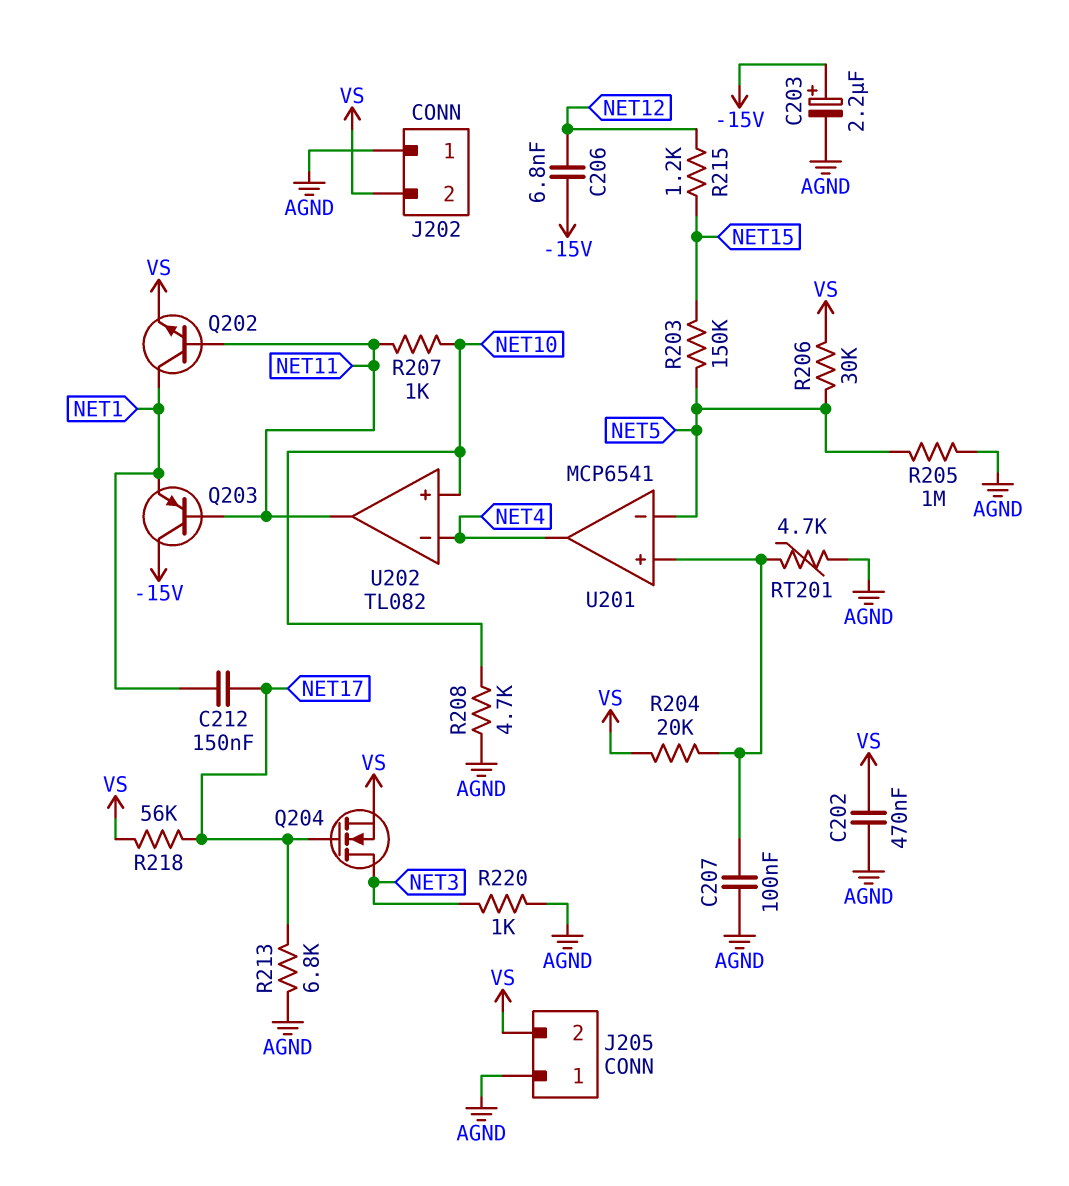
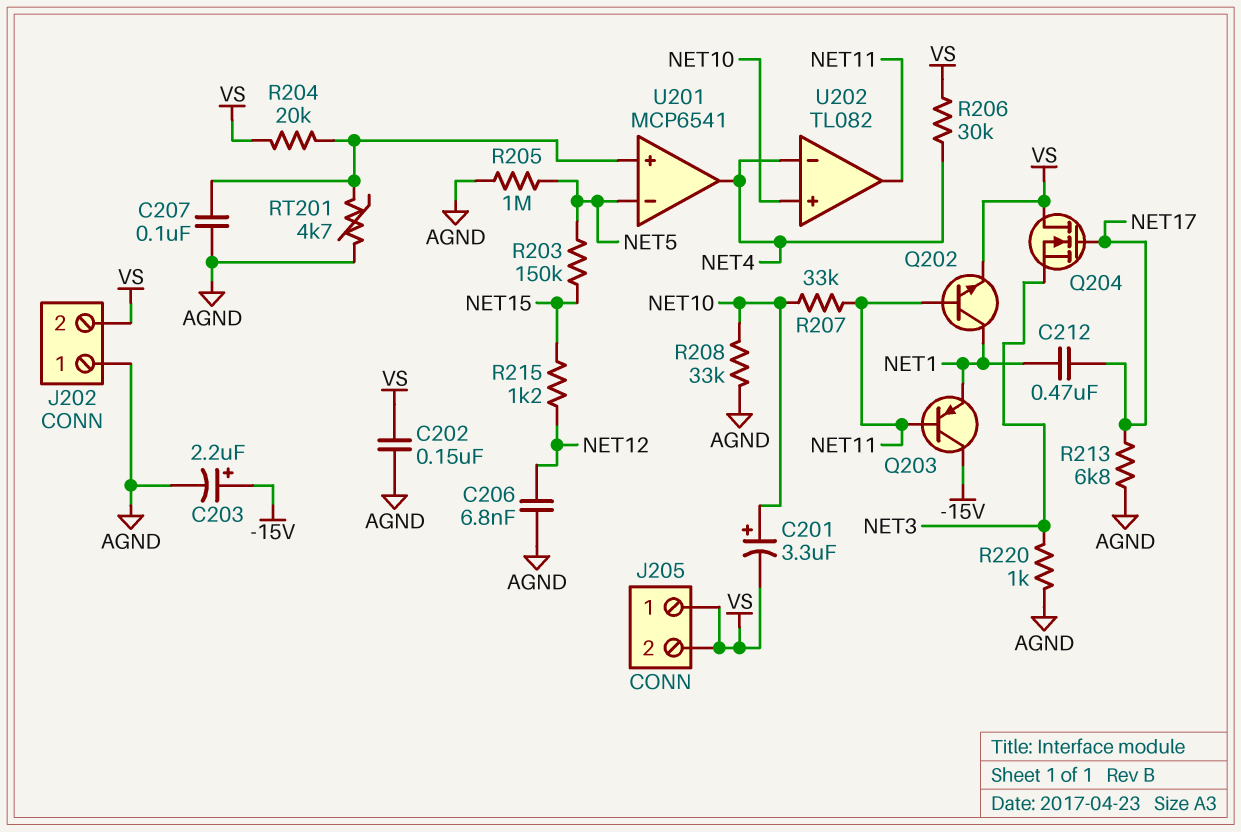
C201: none -> 3.3uF (plus NET10, minus VS)
C202: 470nF (AGND, VS) -> 150nF (AGND, VS)
C206: 6.8nF (-15V, NET12) -> 6.8nF (AGND, NET12)
C212: 150nF (NET1, NET17) -> 470nF (NET1, NET17)
J205 pin 1: AGND -> VS
Q204: NMOS (G NET17, D NET3, S VS) -> NMOS (G NET17, D VS, S NET3)
R206: 30k (NET5, VS) -> 30k (NET4, VS)
R207: 1k (NET10, NET11) -> 33k (NET10, NET11)
R208: 4.7k (AGND, NET10) -> 33k (AGND, NET10)
R218: 56k (NET17, VS) -> none

